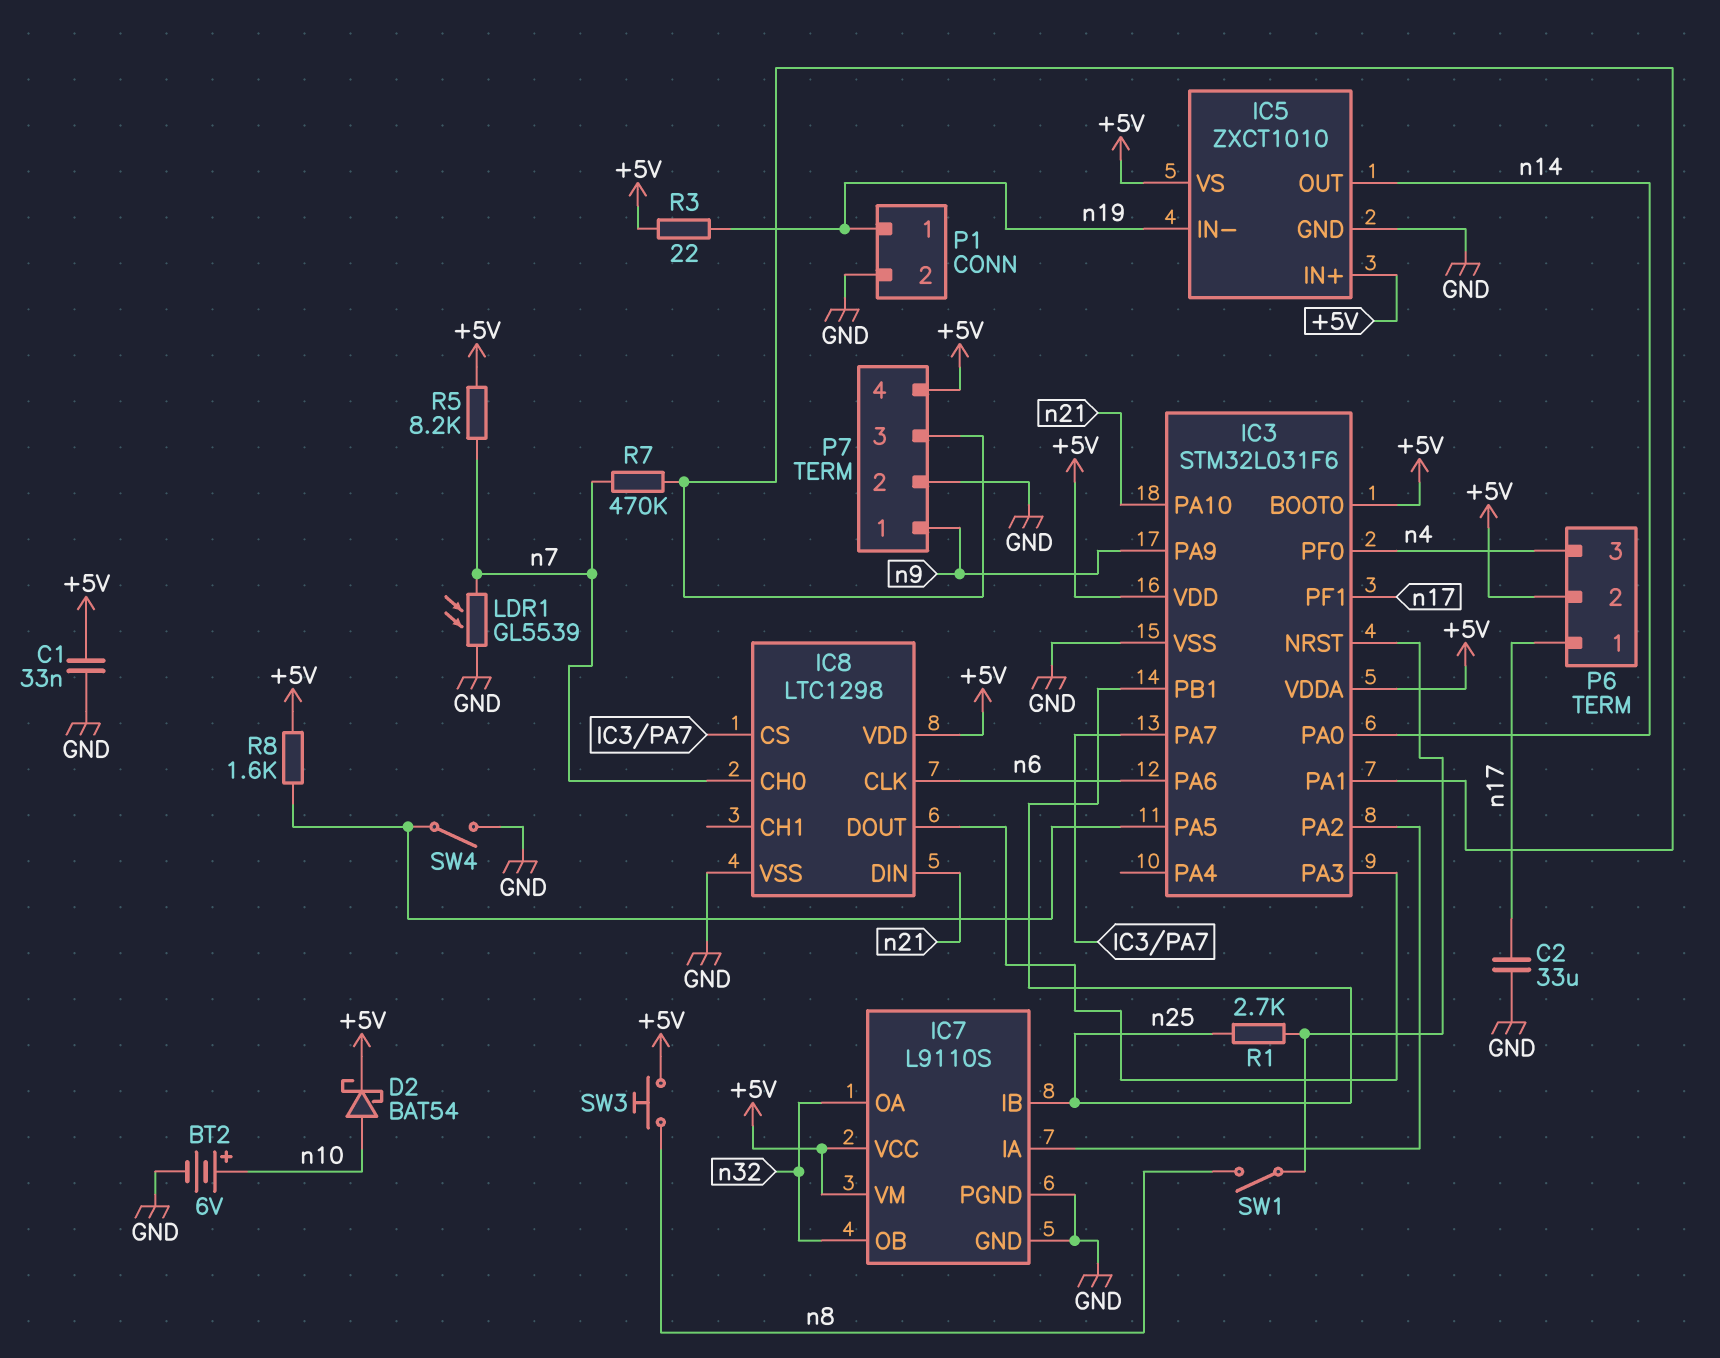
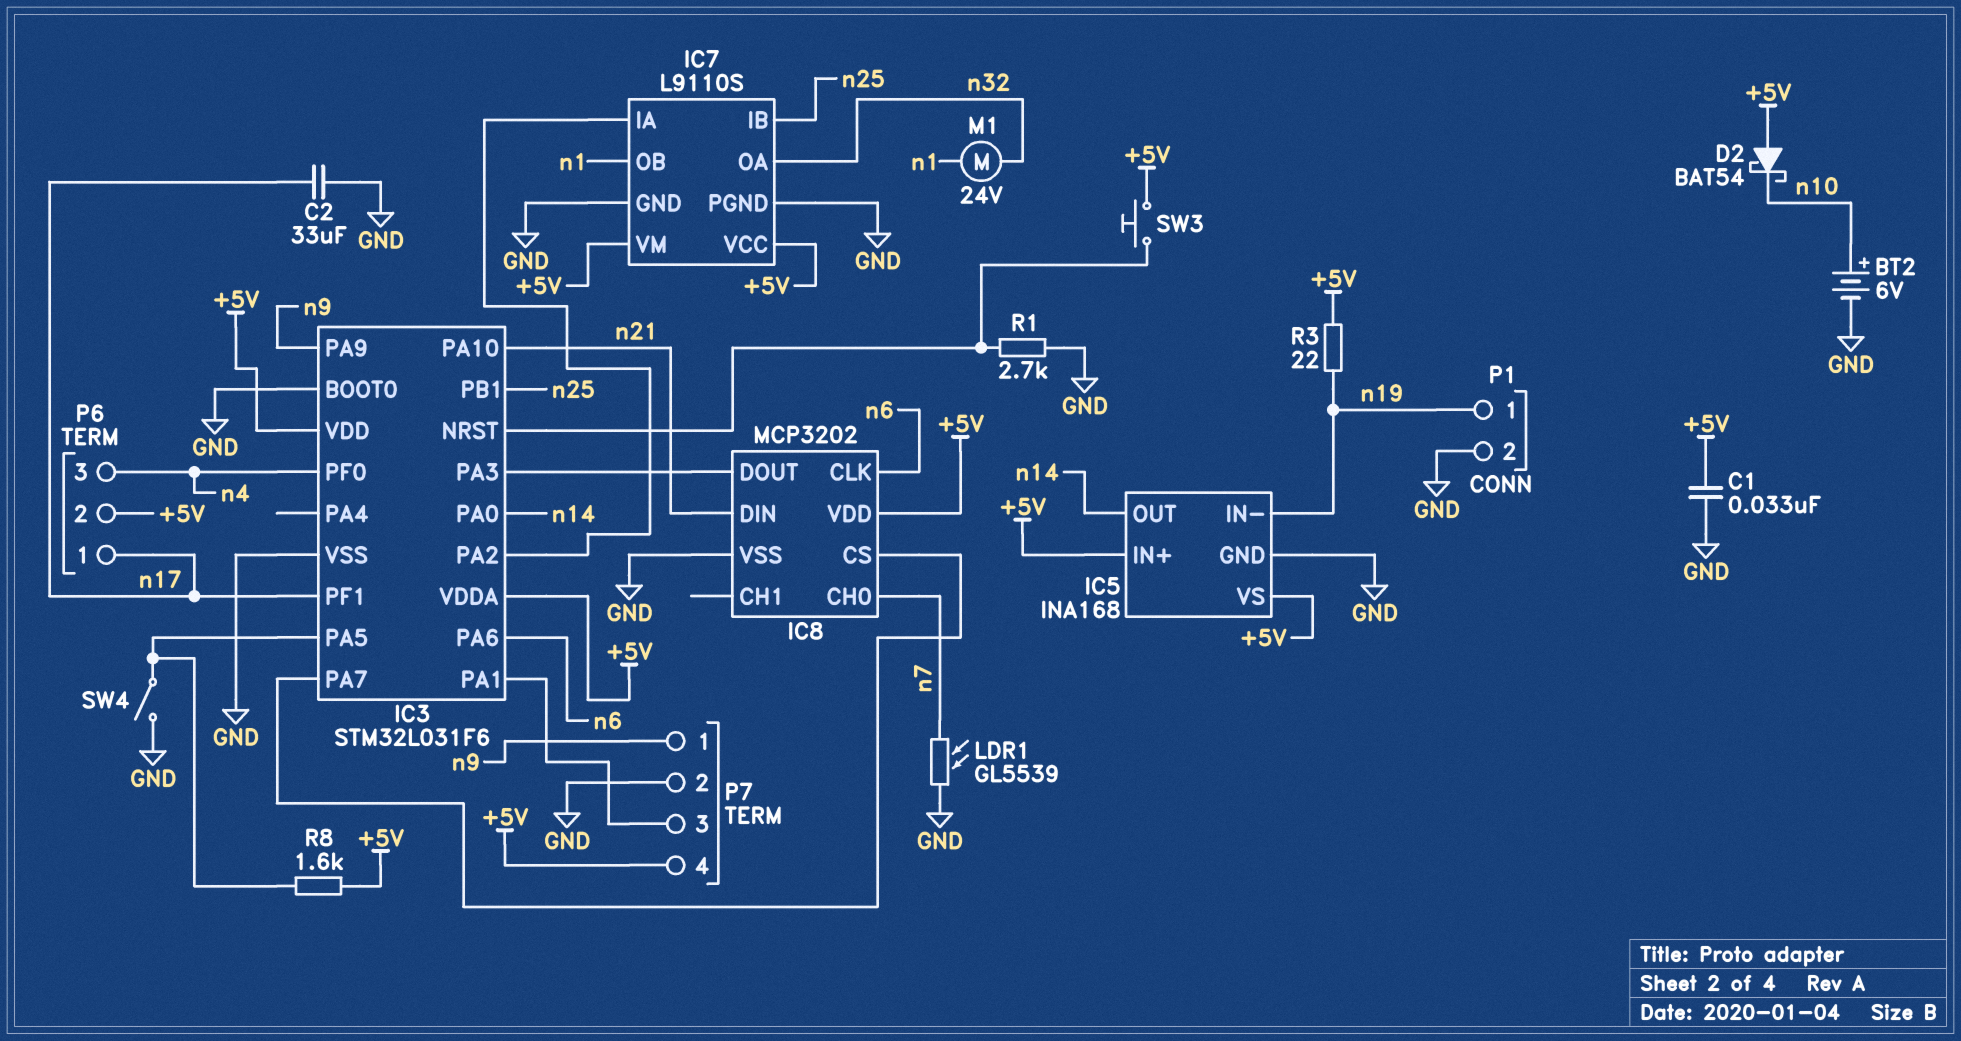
D2: schottky BAT54 (A n10, K +5V) -> schottky BAT54 (A +5V, K n10)
IC3 pin BOOT0: +5V -> GND
IC5: ZXCT1010 -> INA168
IC7 pin OB: n32 -> n1
IC8: LTC1298 -> MCP3202
M1: none -> motor 24V (n1, n32)
R1: 2.7k (IC3/NRST, n25) -> 2.7k (GND, IC3/NRST)
R5: 8.2k (+5V, n7) -> none
R7: 470k (IC3/PA1, n7) -> none
SW1: switch (IC3/NRST, n8) -> none
SW3: button (+5V, n8) -> button (+5V, IC3/NRST)

